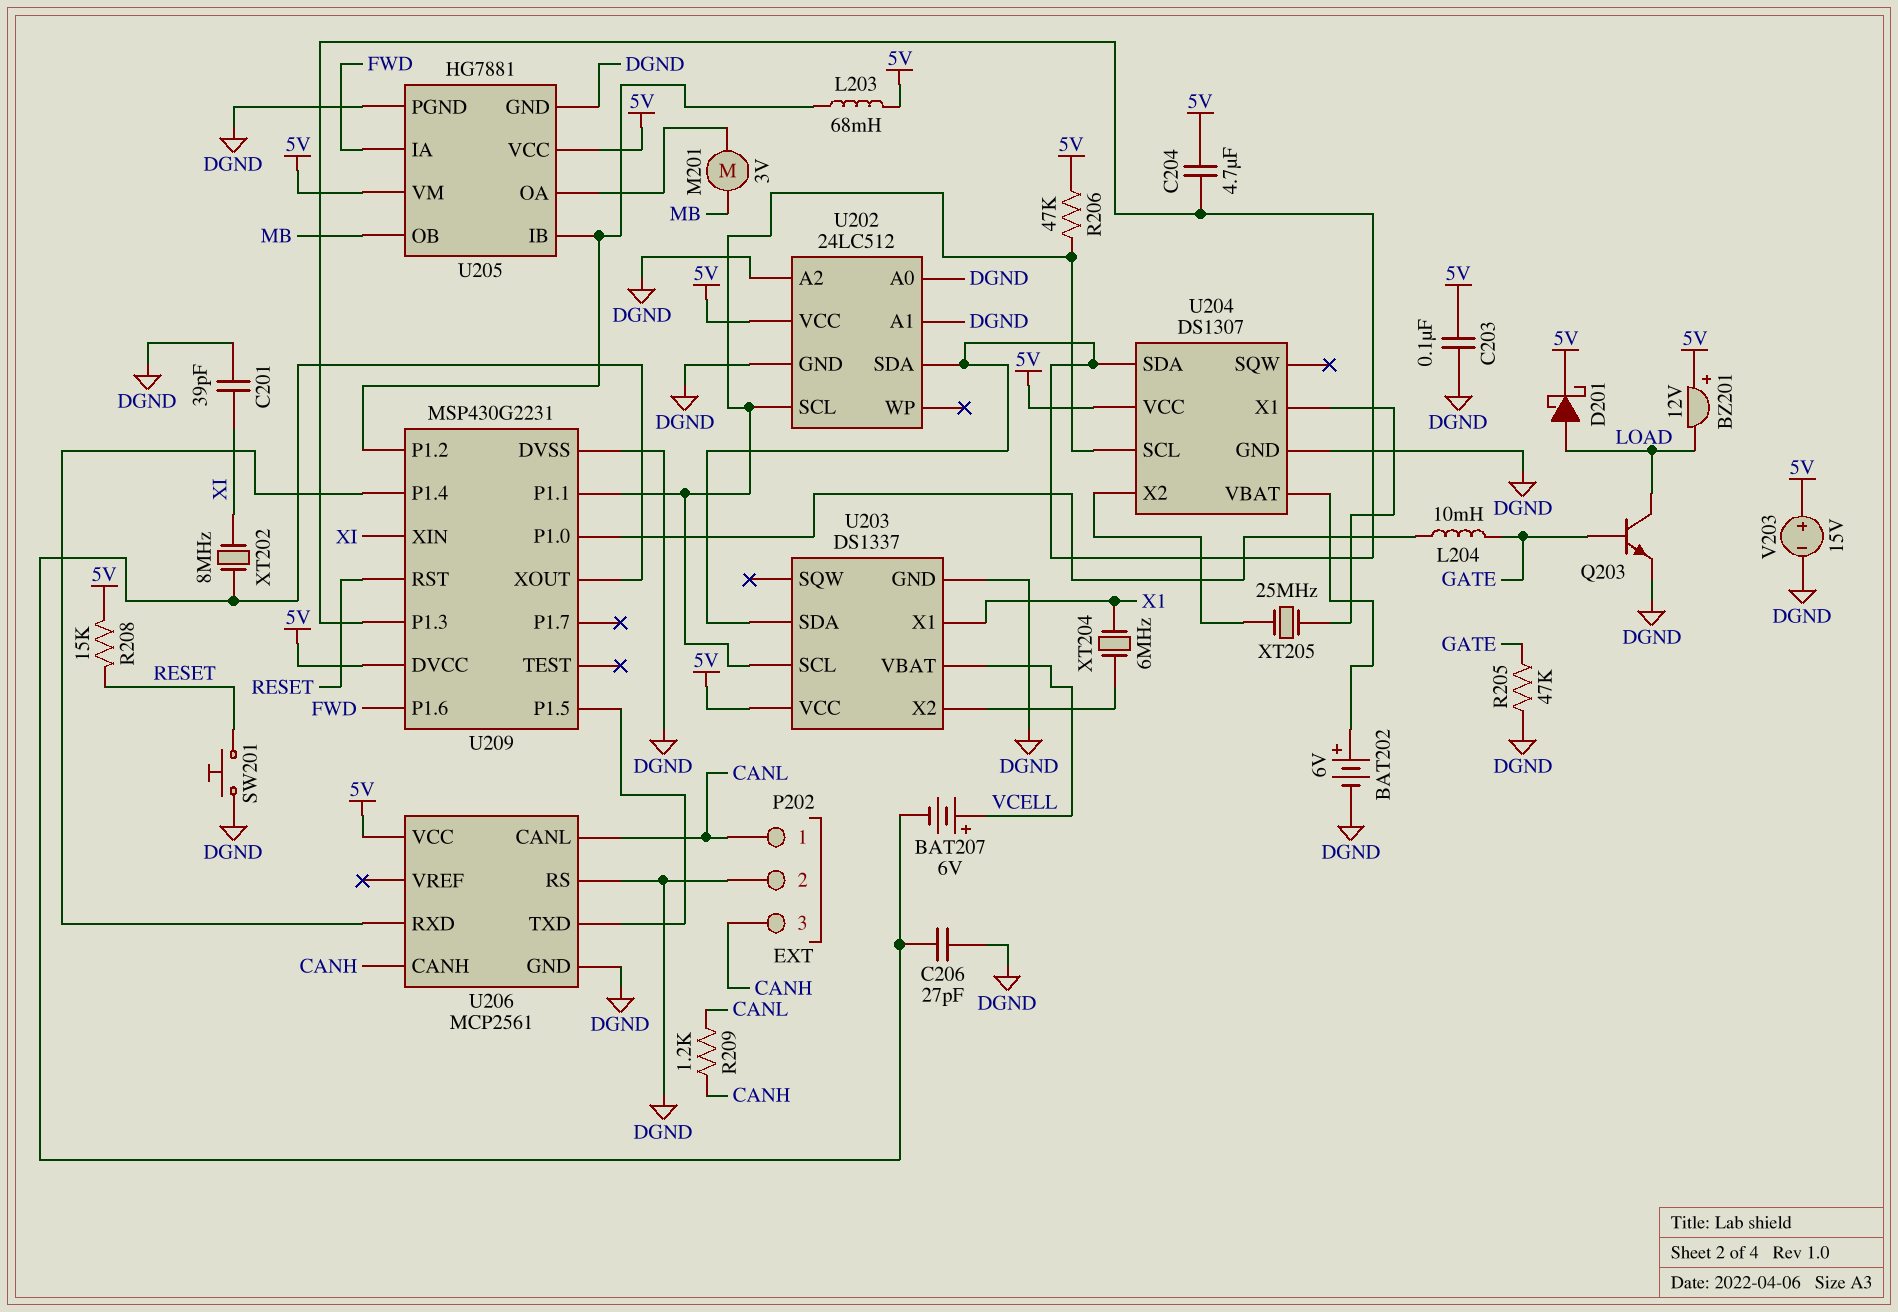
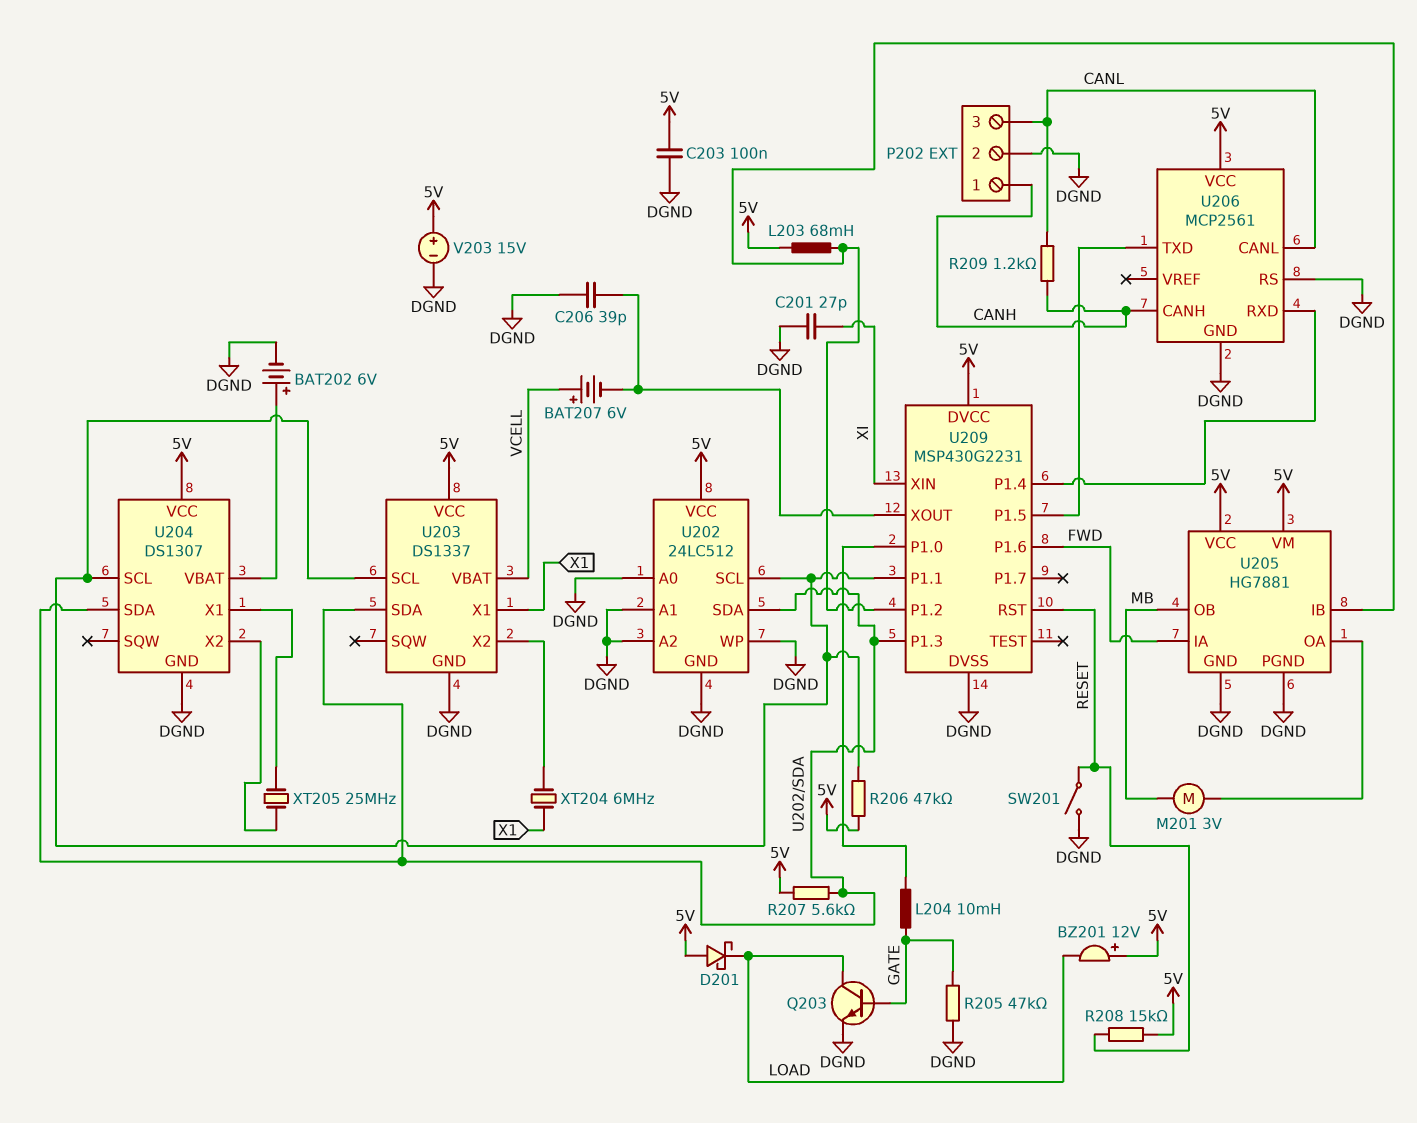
C201: 39pF (DGND, XI) -> 27pF (DGND, XI)
C204: 4.7uF (5V, U202/SDA) -> none
C206: 27pF (DGND, U209/XOUT) -> 39pF (DGND, U209/XOUT)
D201: schottky (A LOAD, K 5V) -> schottky (A 5V, K LOAD)
P202 pin 1: CANL -> CANH
P202 pin 3: CANH -> CANL
R207: none -> 5.6k (5V, U202/SDA)
SW201: button (DGND, RESET) -> switch (DGND, RESET)
U202 pin WP: none -> DGND
XT202: 8MHz (U209/XOUT, XI) -> none

